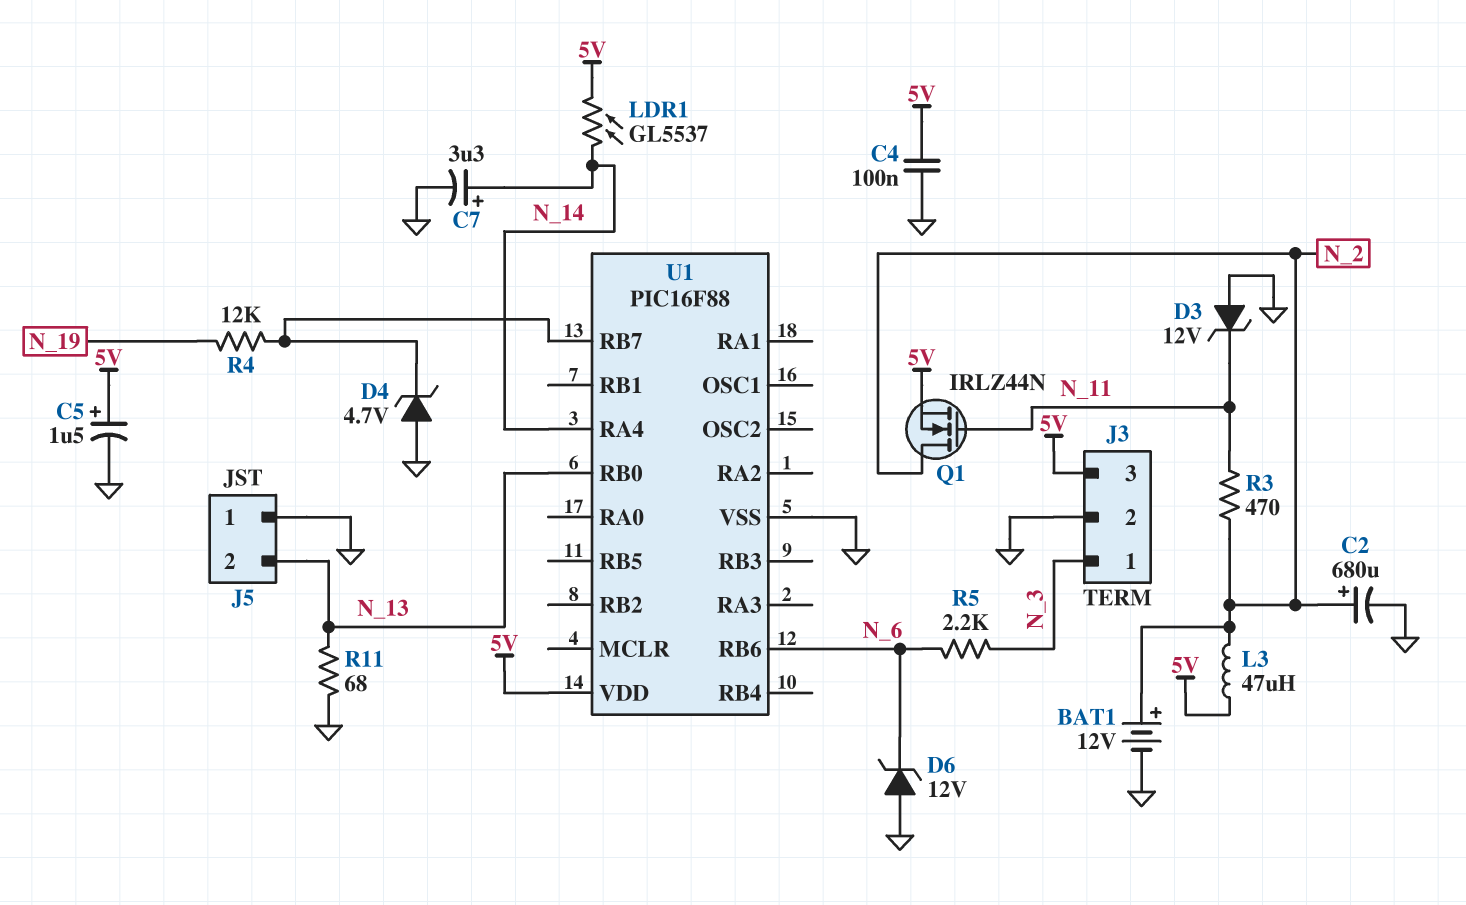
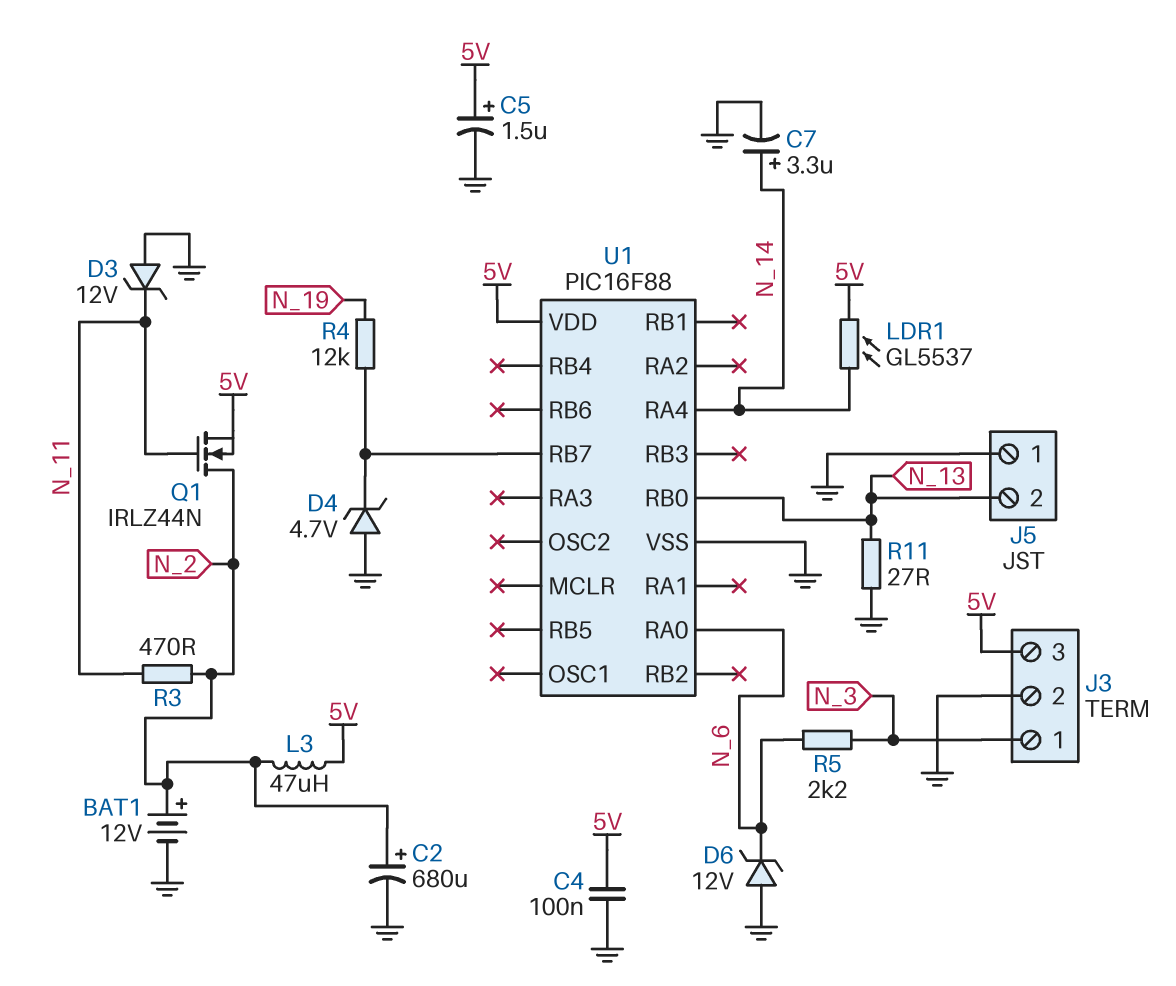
R11: 68 (GND, N_13) -> 27 (GND, N_13)
U1 pin RA0: none -> N_6
U1 pin RB6: N_6 -> none

